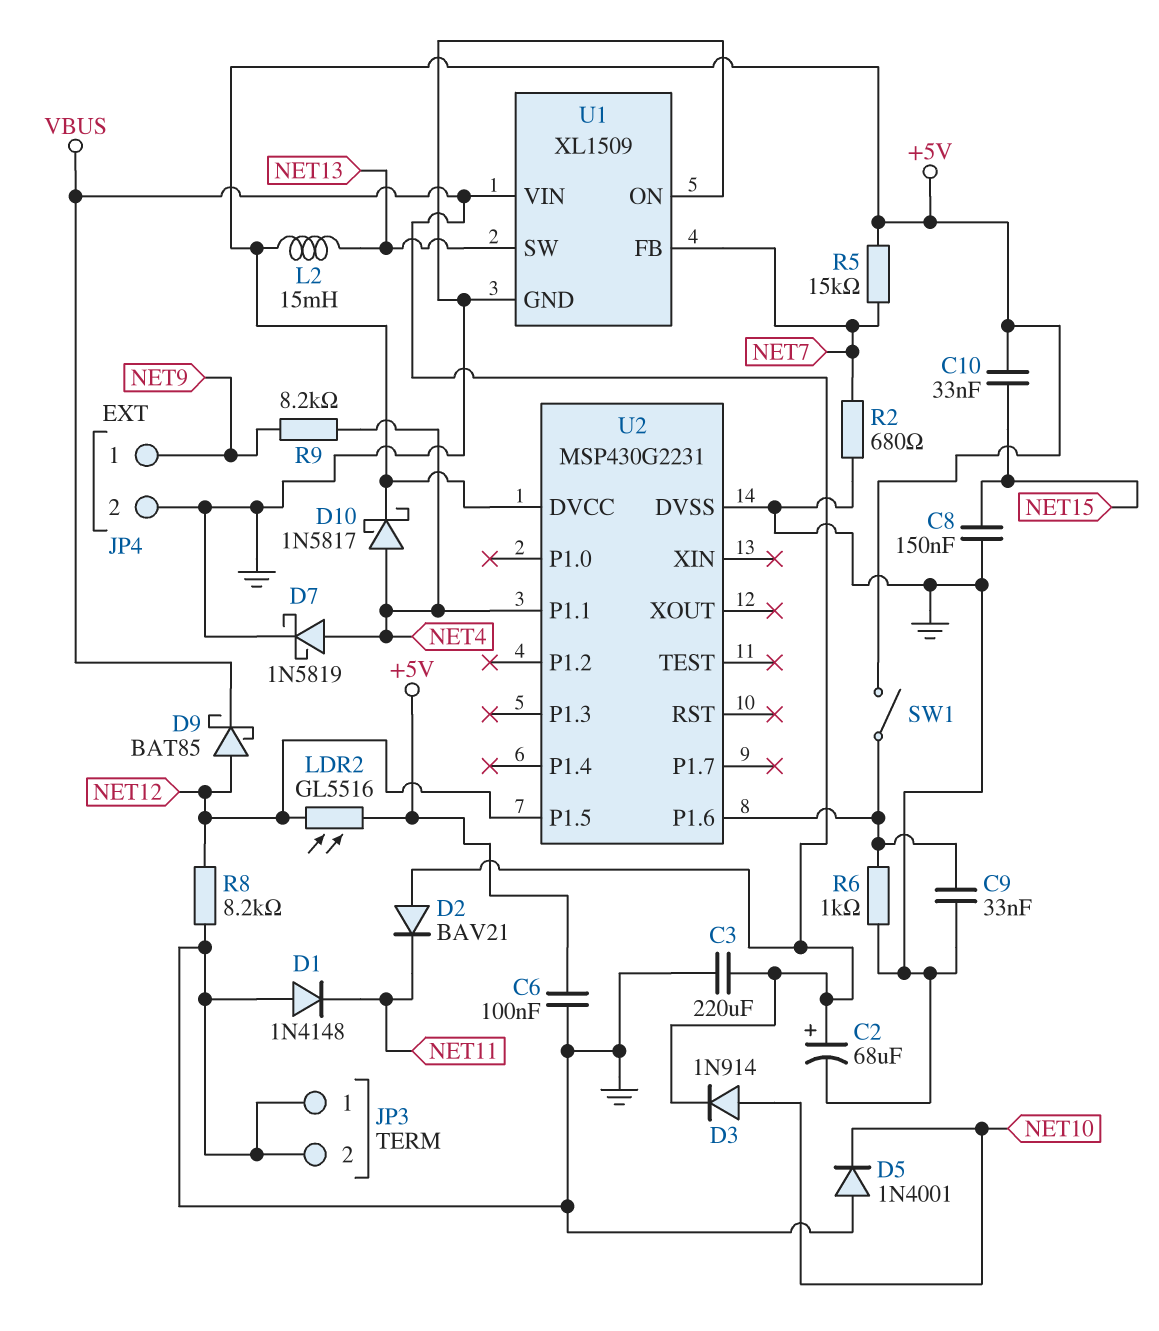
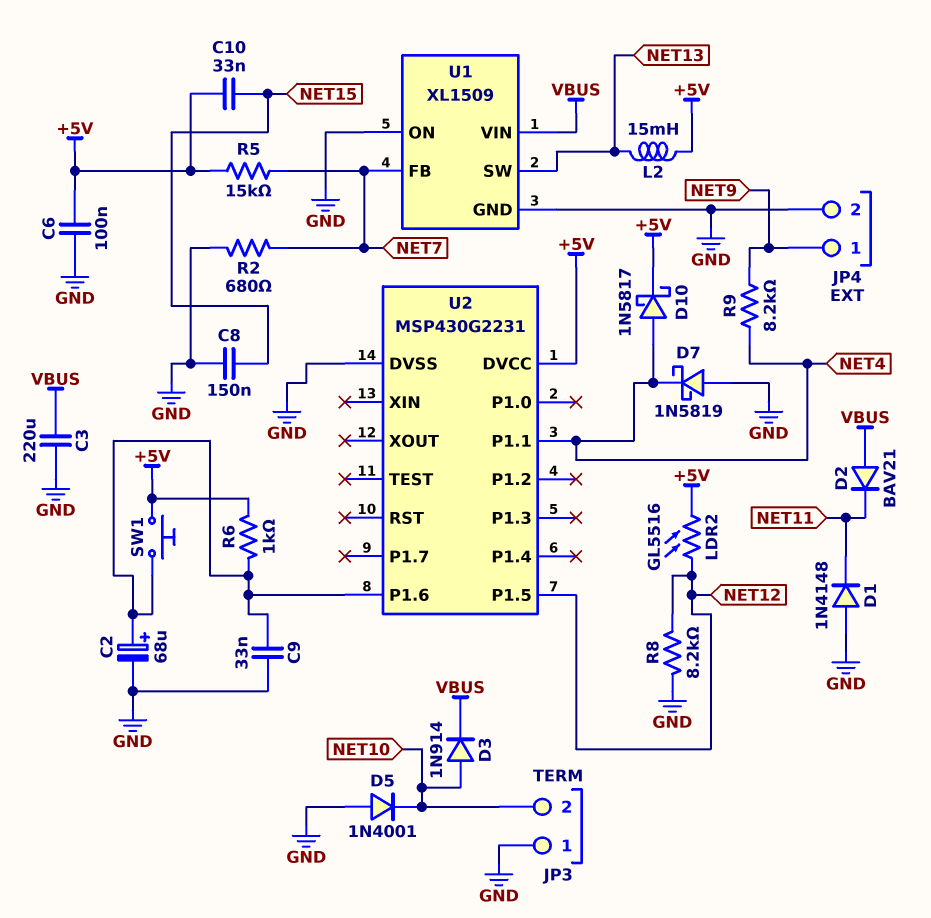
C2: 68uF (plus VBUS, minus GND) -> 68uF (plus U2/P1.6, minus GND)
D7: schottky 1N5819 (A NET4, K GND) -> schottky 1N5819 (A GND, K NET4)
D9: schottky BAT85 (A NET12, K VBUS) -> none
JP3 pin 2: GND -> NET10
R6: 1k (GND, U2/P1.6) -> 1k (+5V, U2/P1.6)
SW1: switch (+5V, U2/P1.6) -> button (+5V, U2/P1.6)

